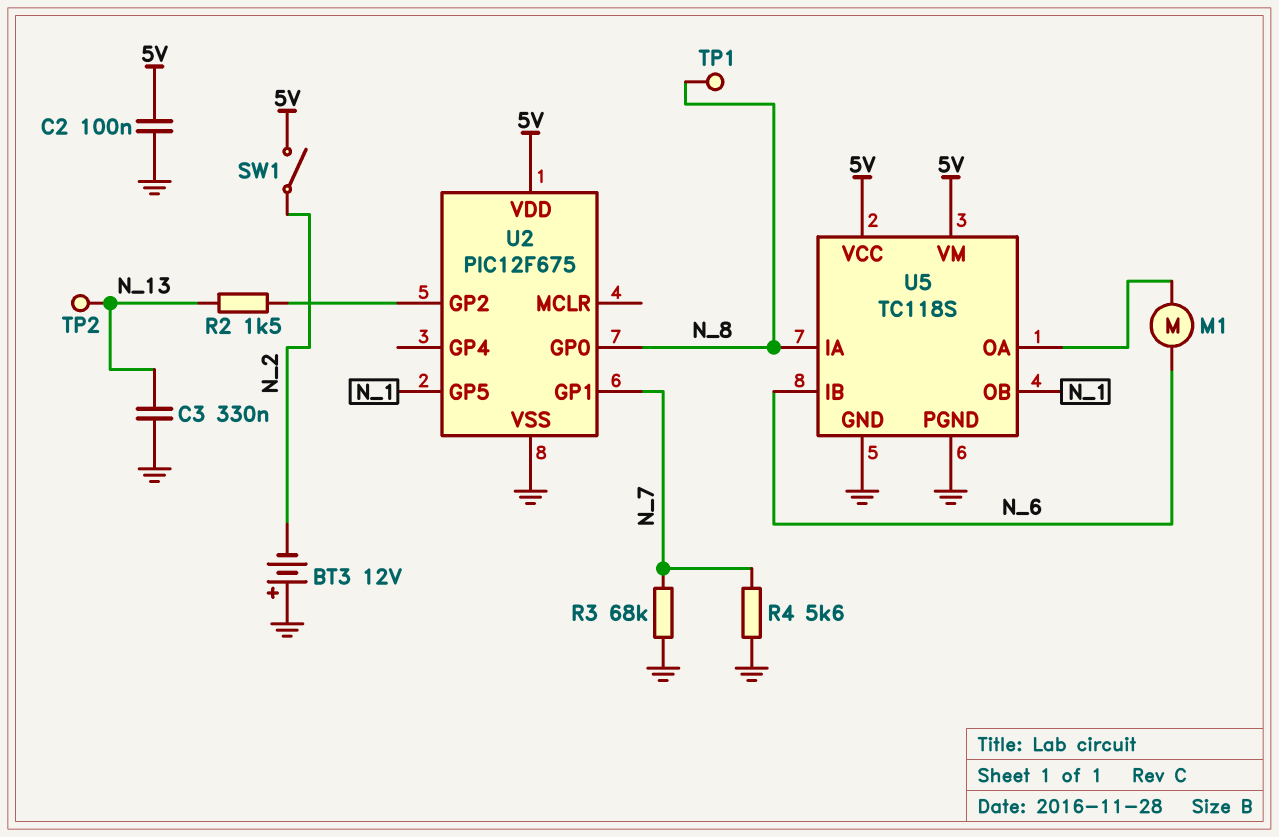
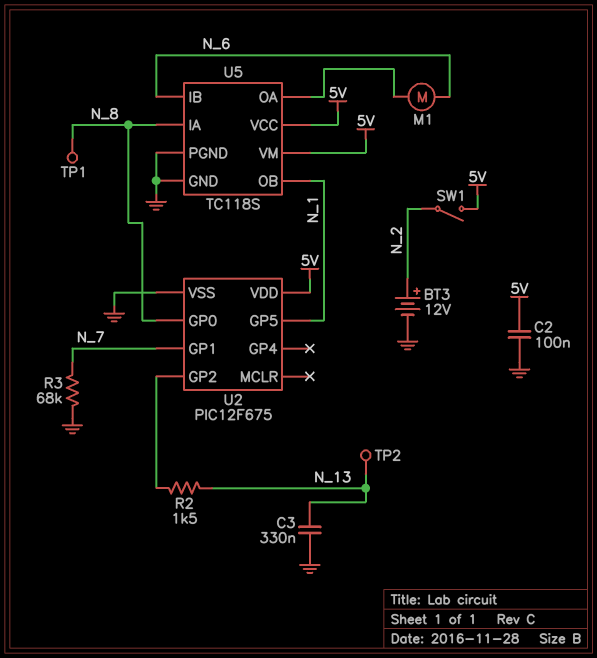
BT3: 12V (plus GND, minus N_2) -> 12V (plus N_2, minus GND)
R4: 5.6k (GND, N_7) -> none

